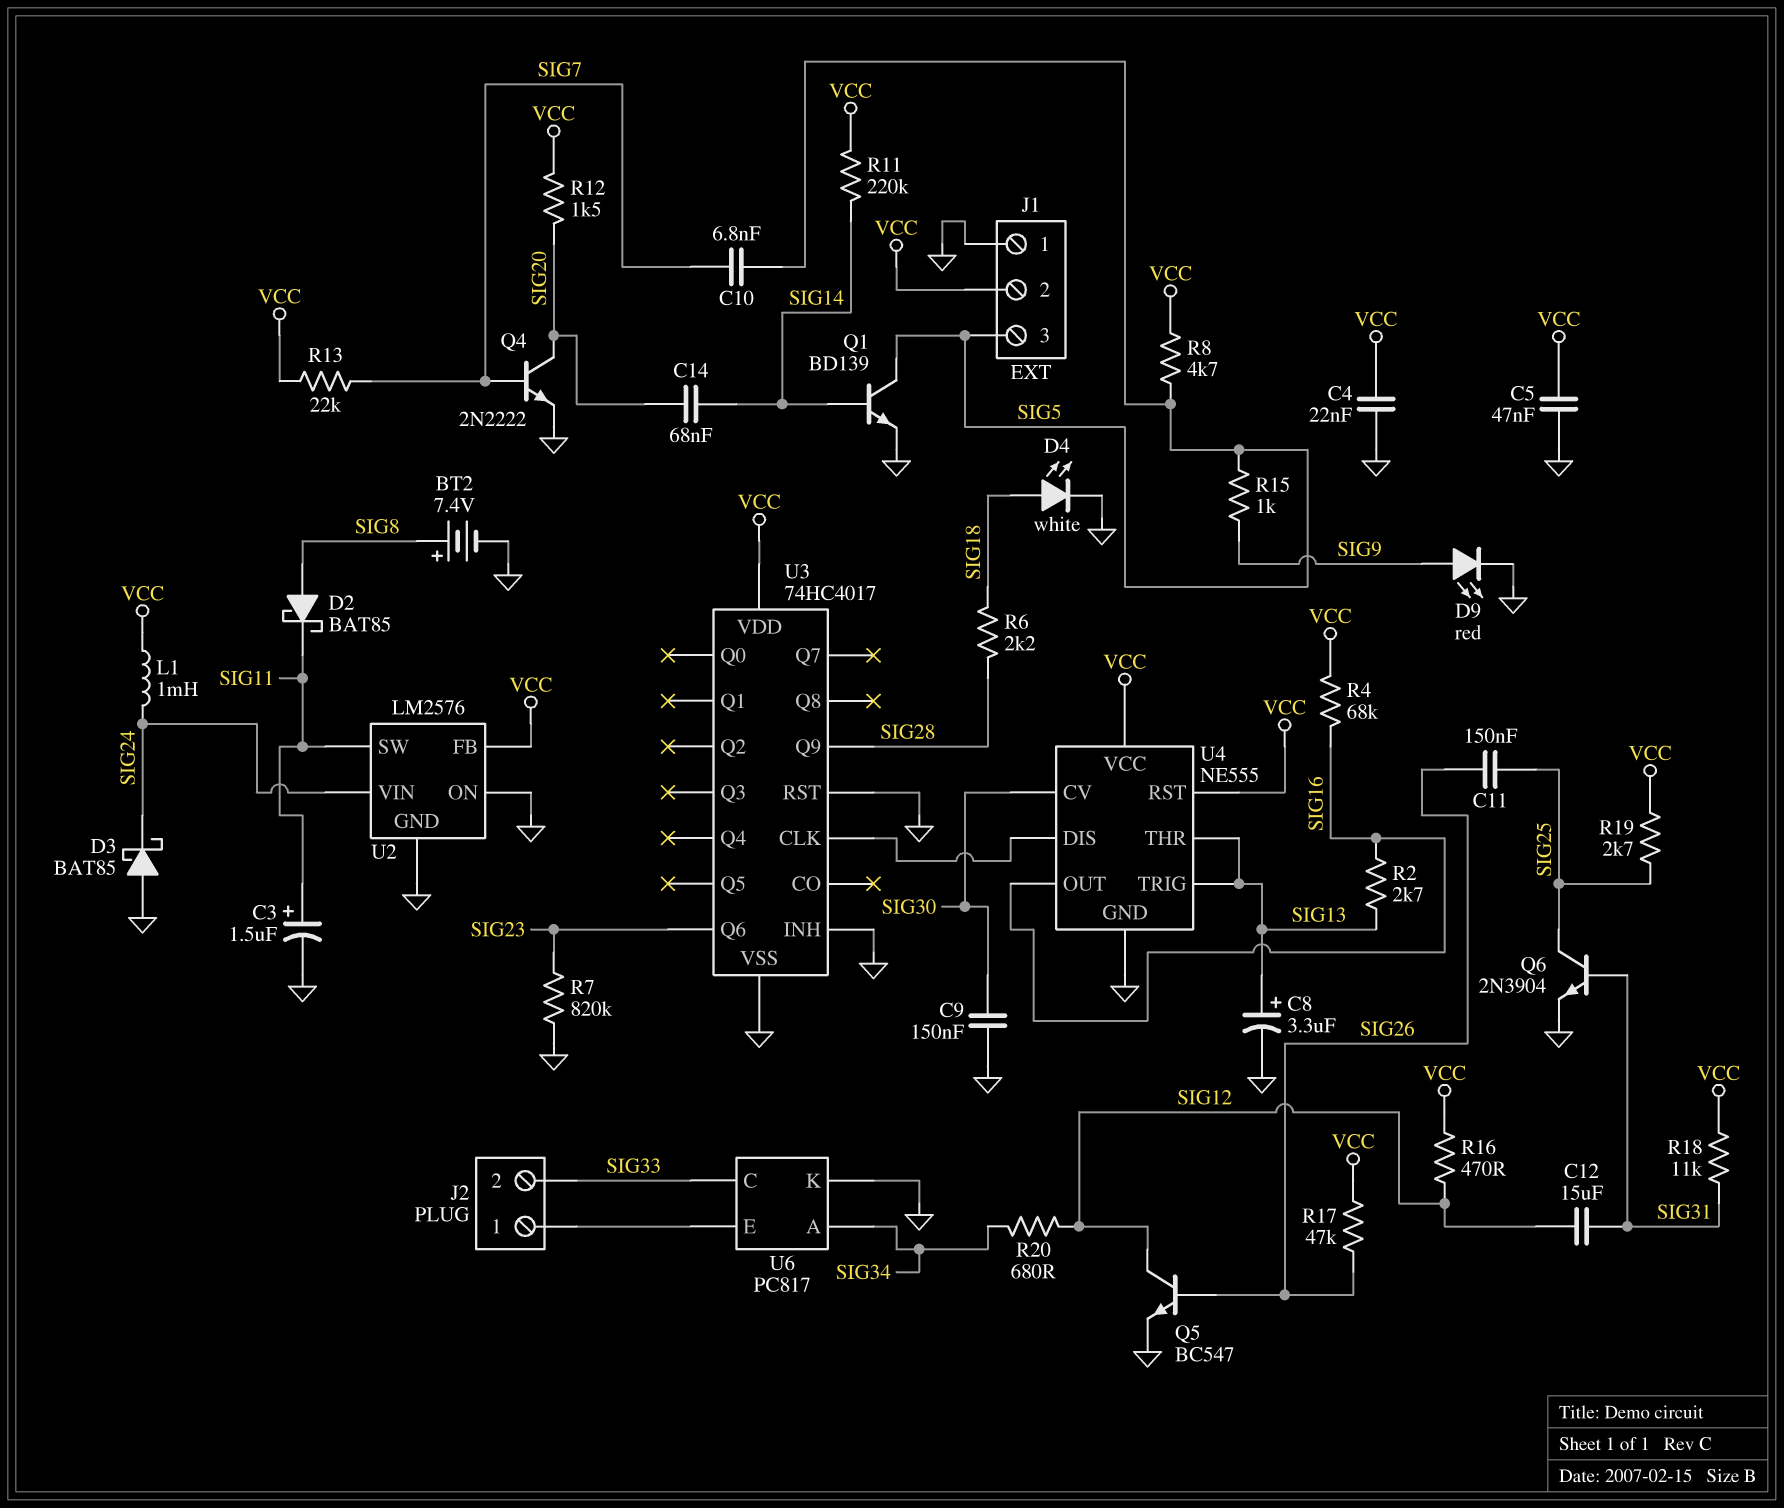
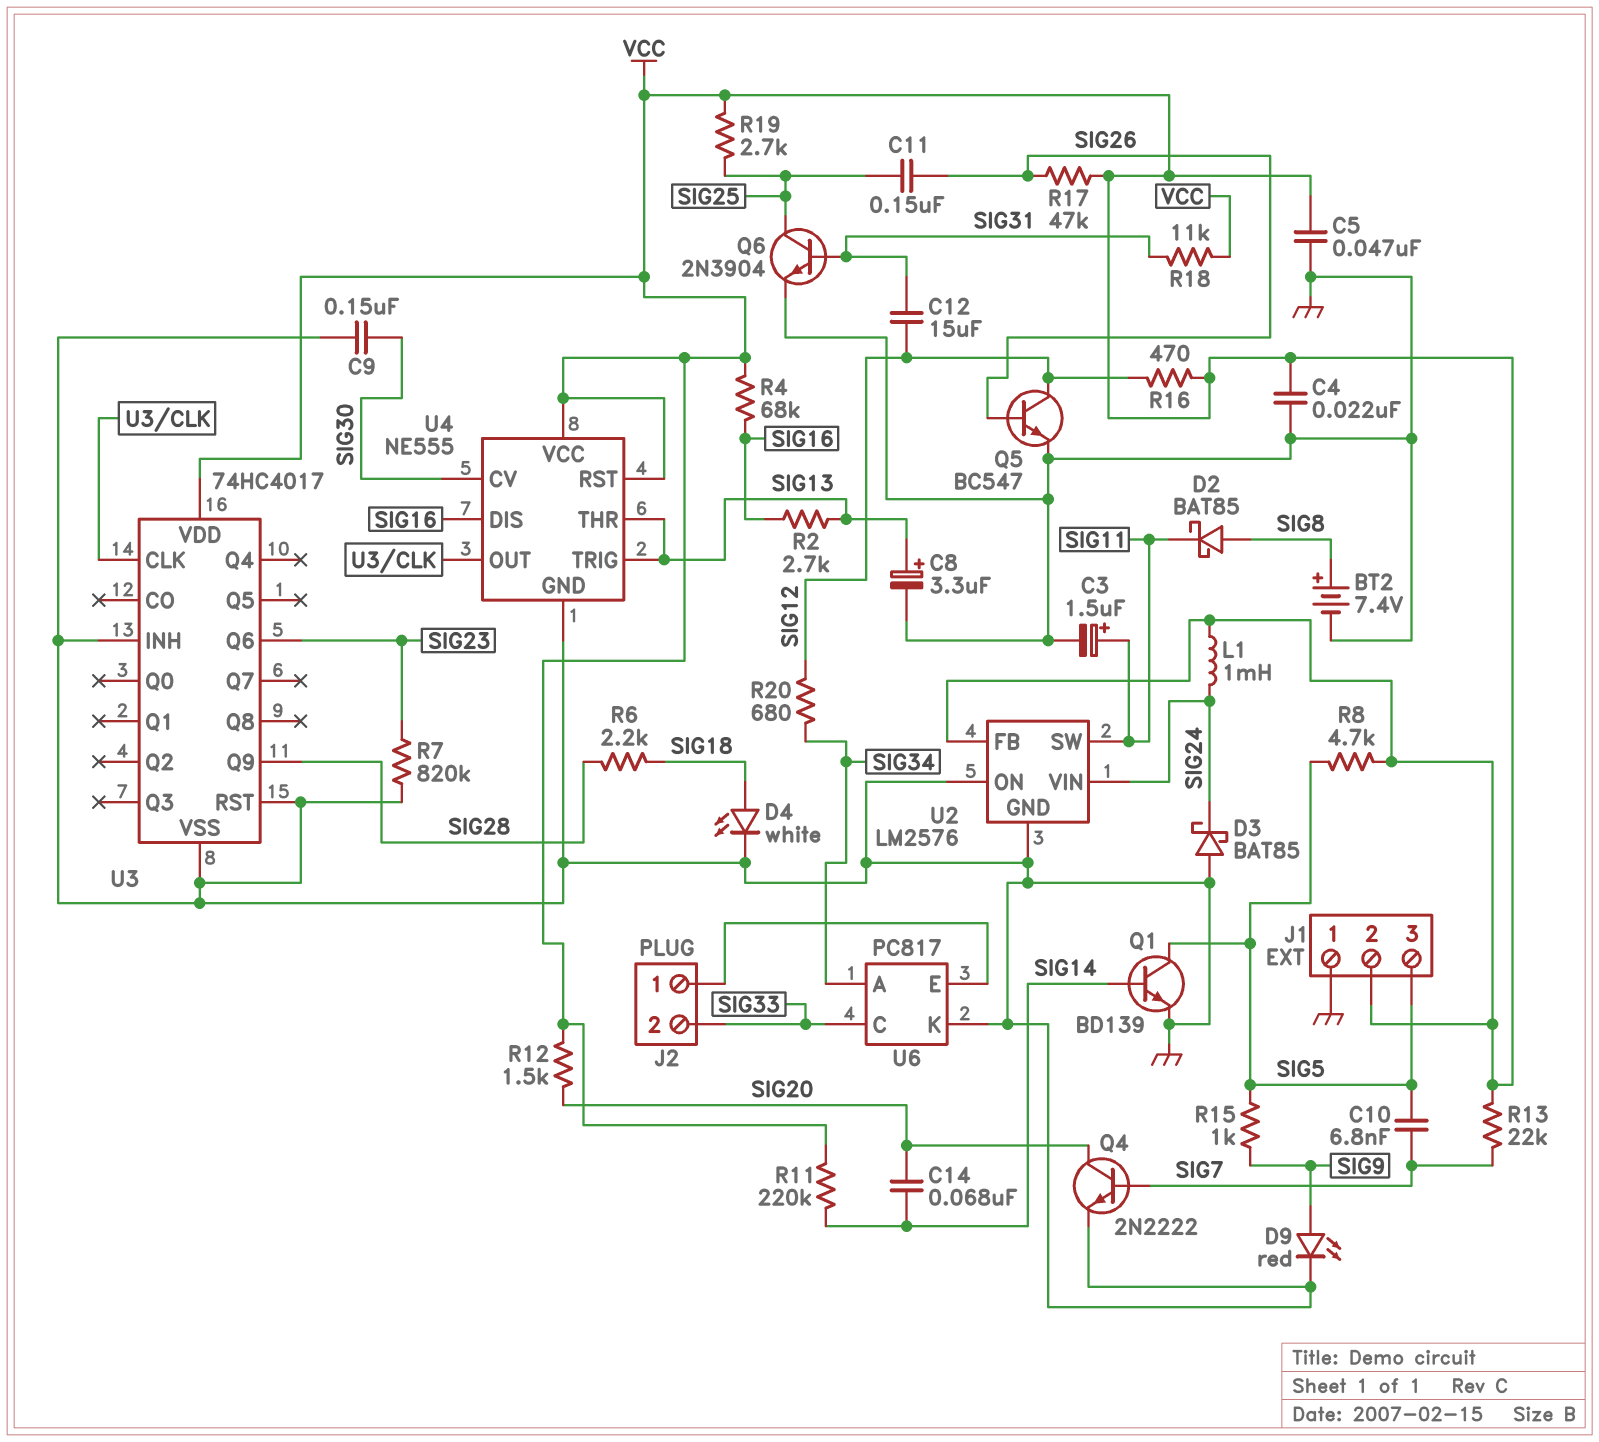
U4 pin DIS: U3/CLK -> SIG16
U4 pin OUT: SIG16 -> U3/CLK

